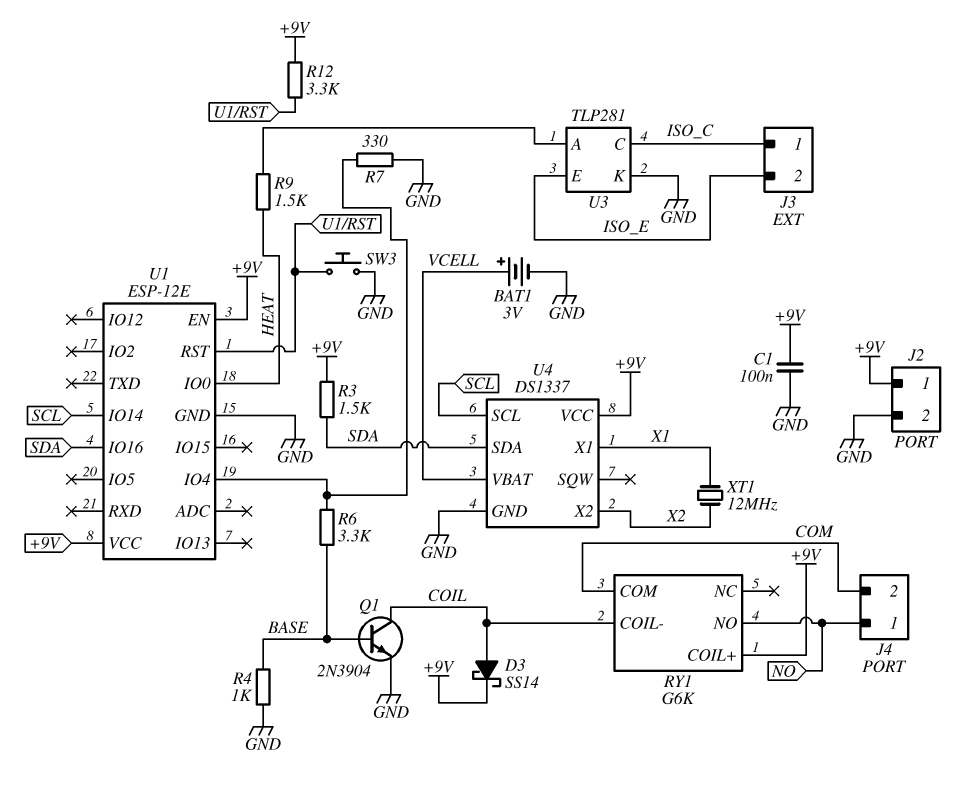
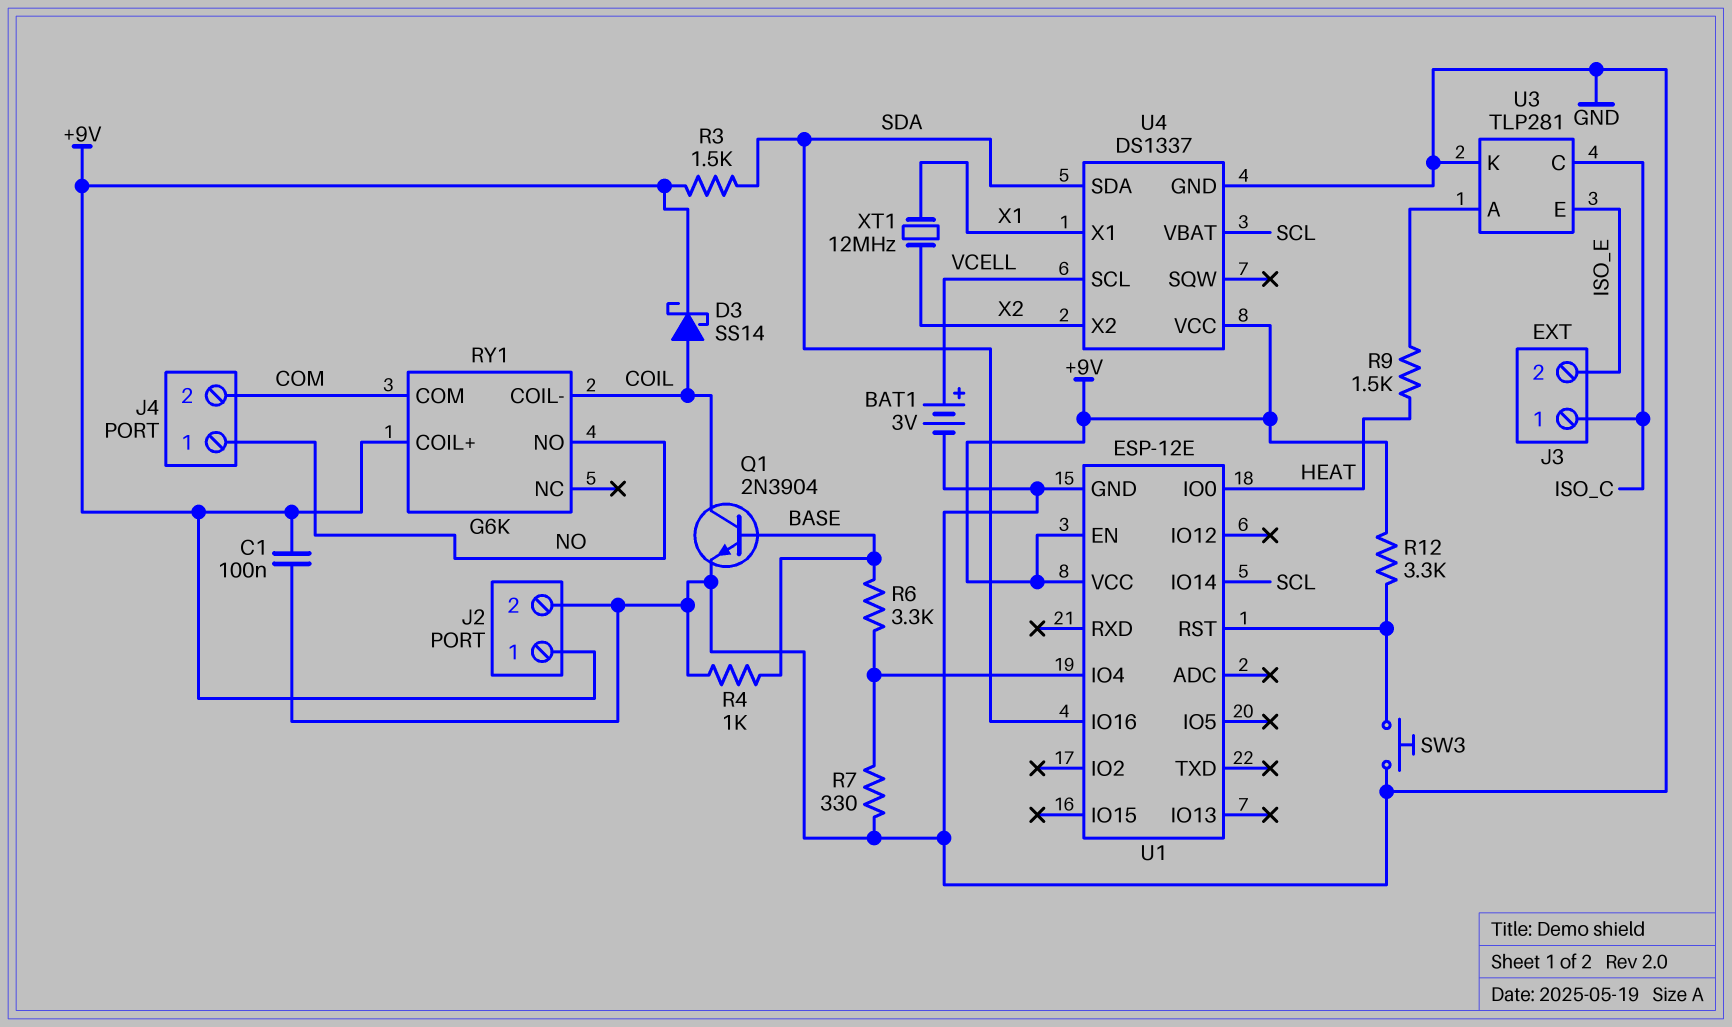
U4 pin SCL: SCL -> VCELL
U4 pin VBAT: VCELL -> SCL

